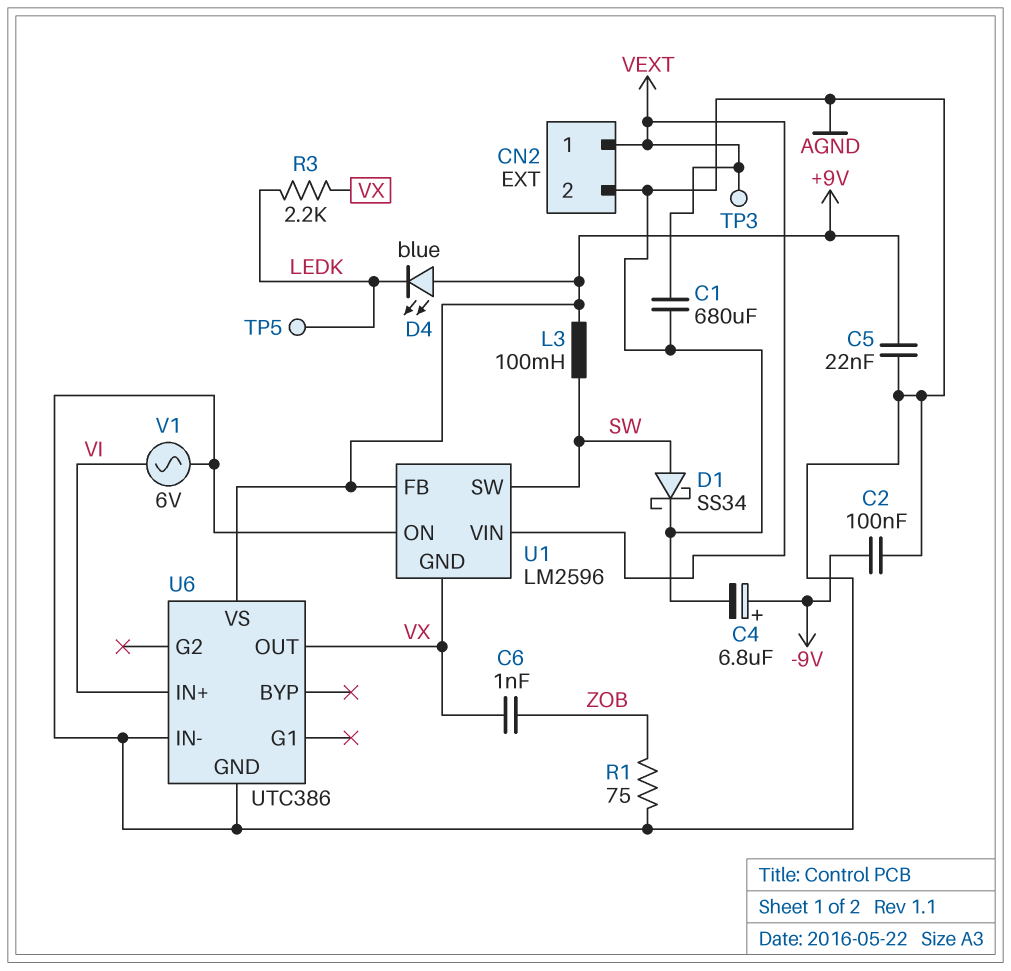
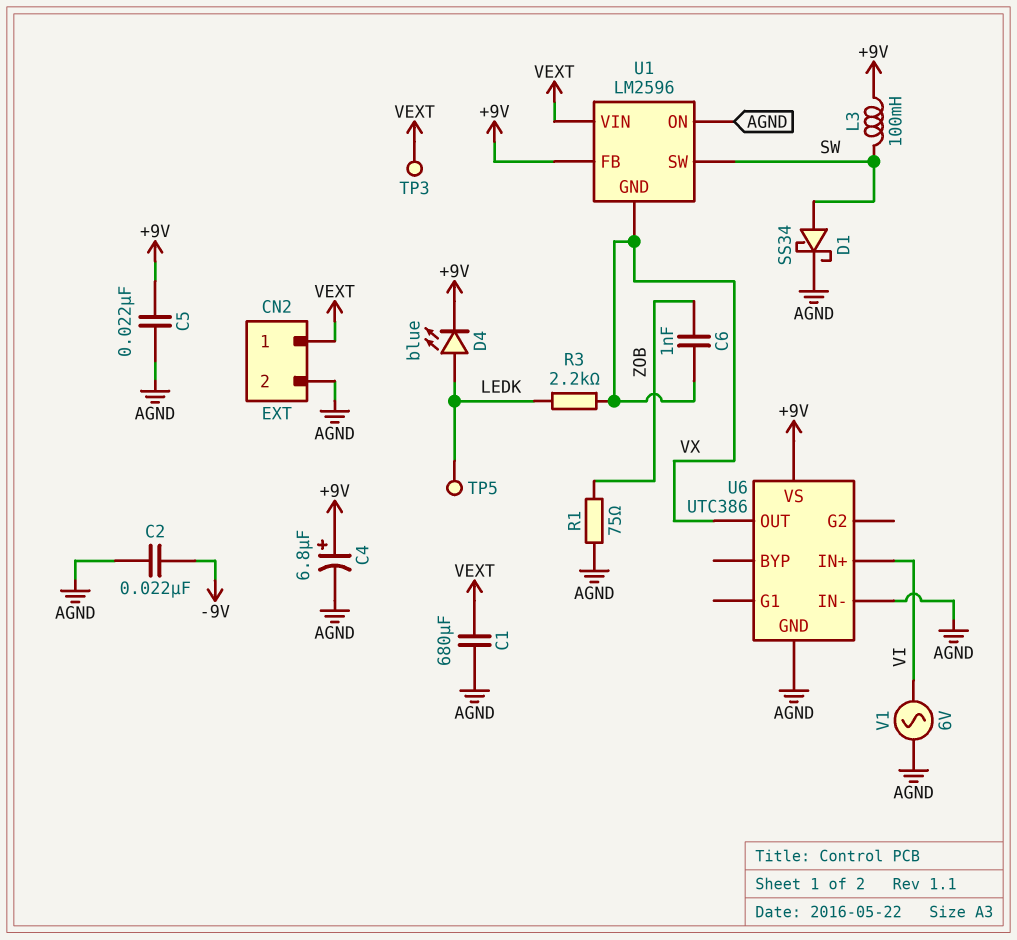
C2: 100nF (-9V, AGND) -> 22nF (-9V, AGND)
C4: 6.8uF (plus -9V, minus AGND) -> 6.8uF (plus +9V, minus AGND)
D4: LED blue (A +9V, K LEDK) -> LED blue (A LEDK, K +9V)

